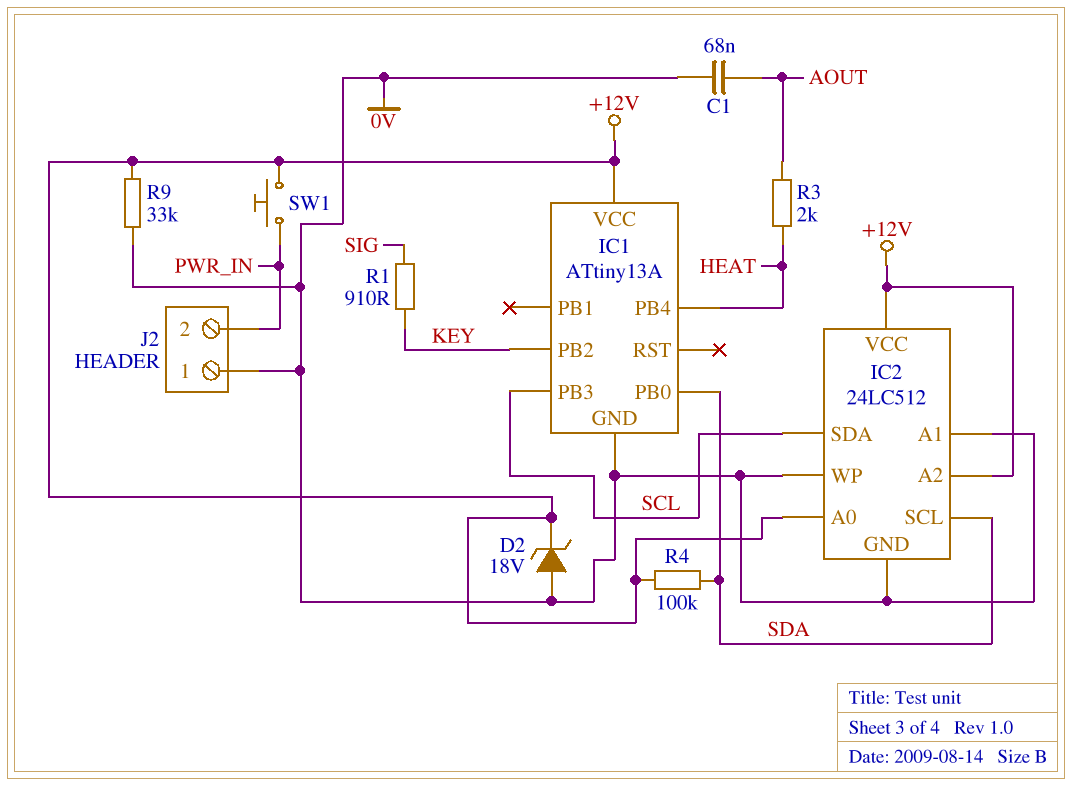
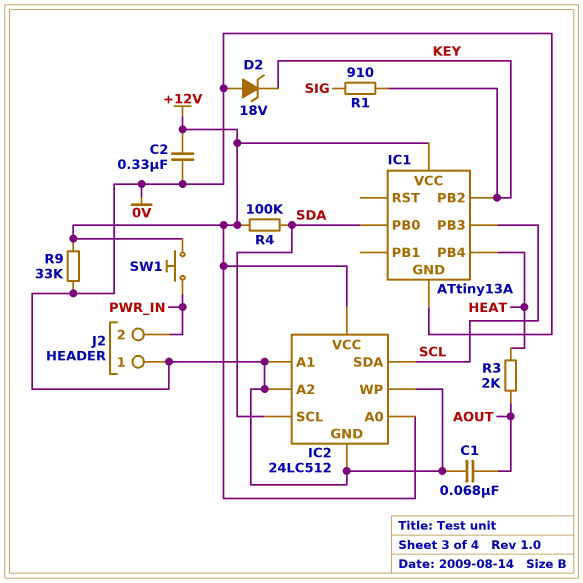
C2: none -> 330nF (+12V, 0V)
D2: zener 18V (A 0V, K +12V) -> zener 18V (A 0V, K KEY)
IC2 pin A2: +12V -> 0V

